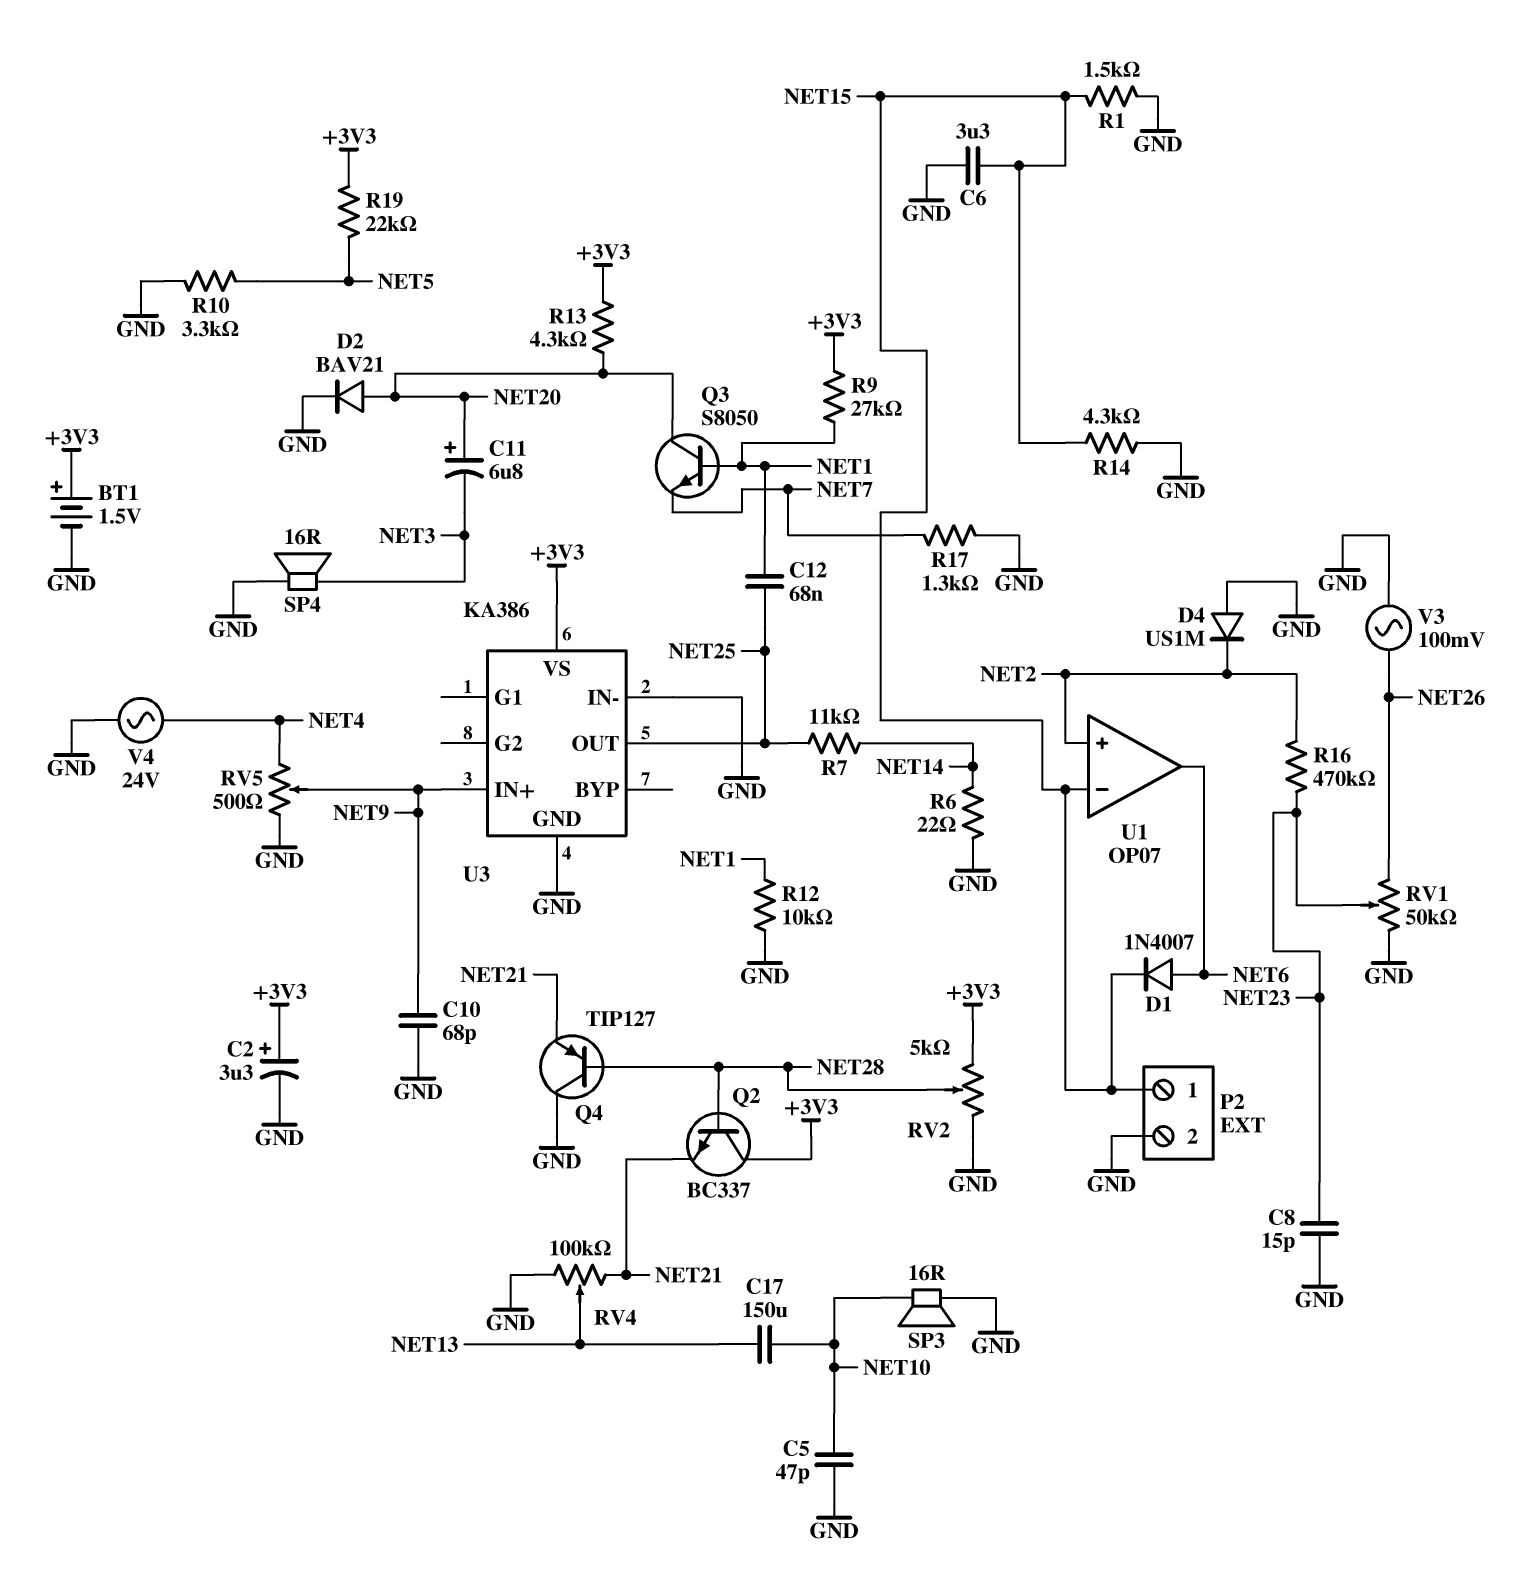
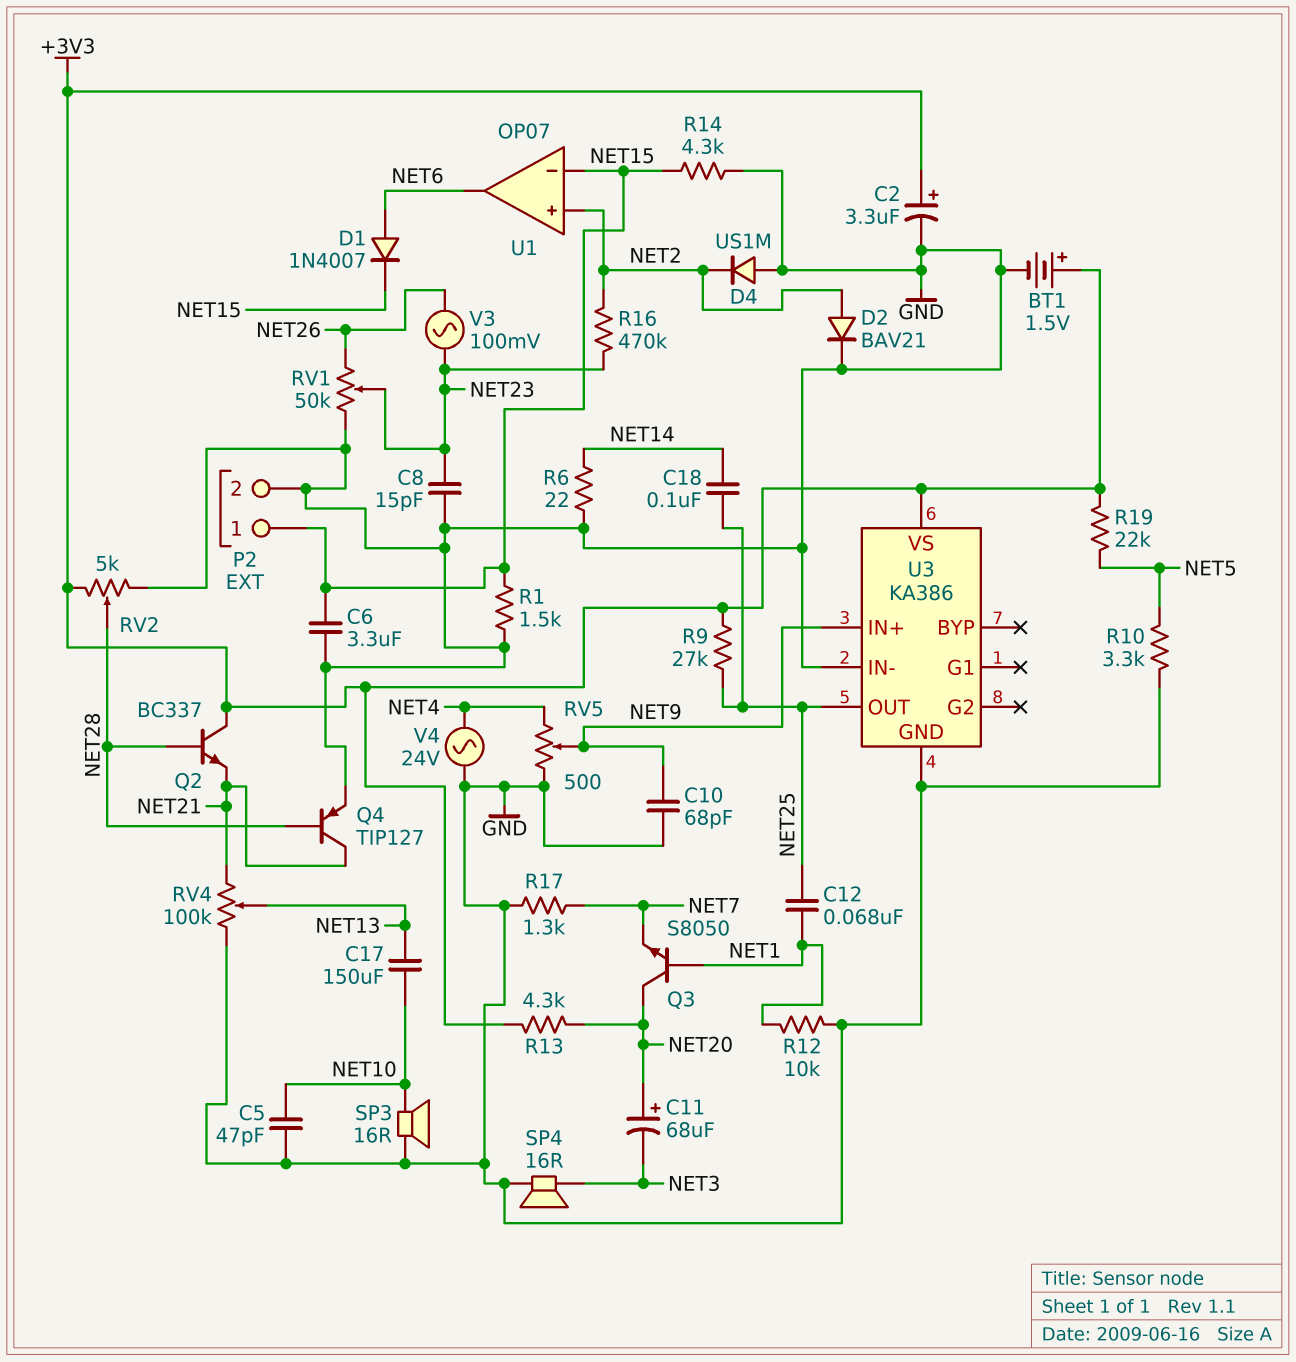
C11: 6.8uF (plus NET20, minus NET3) -> 68uF (plus NET20, minus NET3)
C18: none -> 100nF (NET14, NET25)
D2: diode BAV21 (A NET20, K GND) -> diode BAV21 (A NET2, K GND)
Q4: PNP TIP127 (B NET28, C GND, E NET21) -> PNP TIP127 (B NET28, C NET21, E GND)
R7: 11k (NET14, NET25) -> none
R9: 27k (+3V3, NET1) -> 27k (+3V3, NET25)
V3: AC 100mV (GND, NET26) -> AC 100mV (NET23, NET26)

